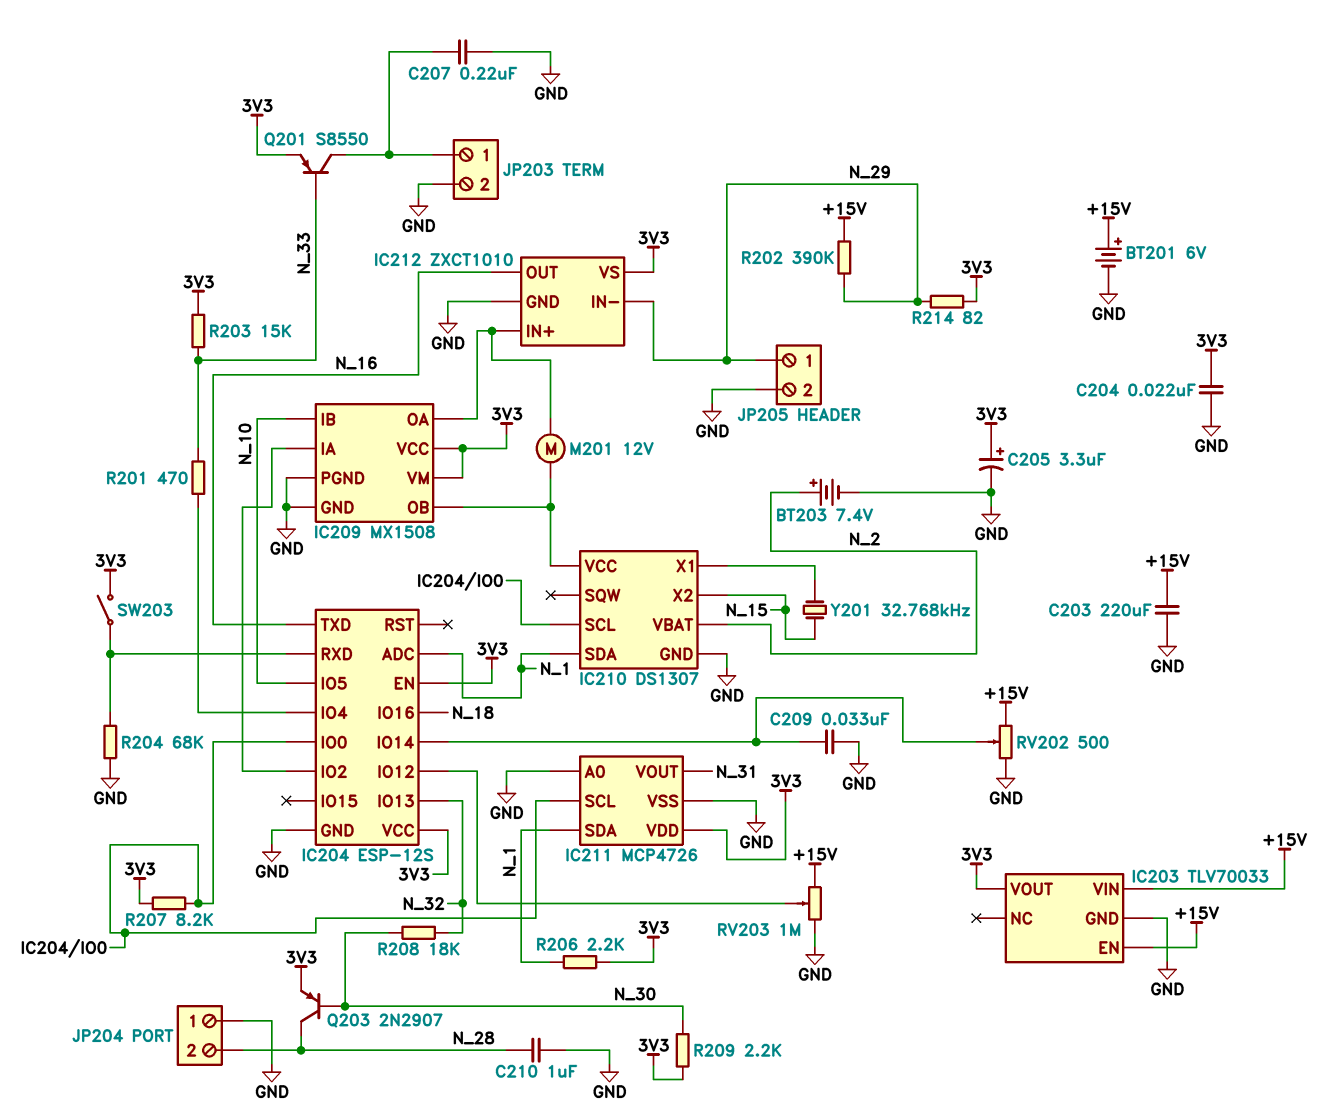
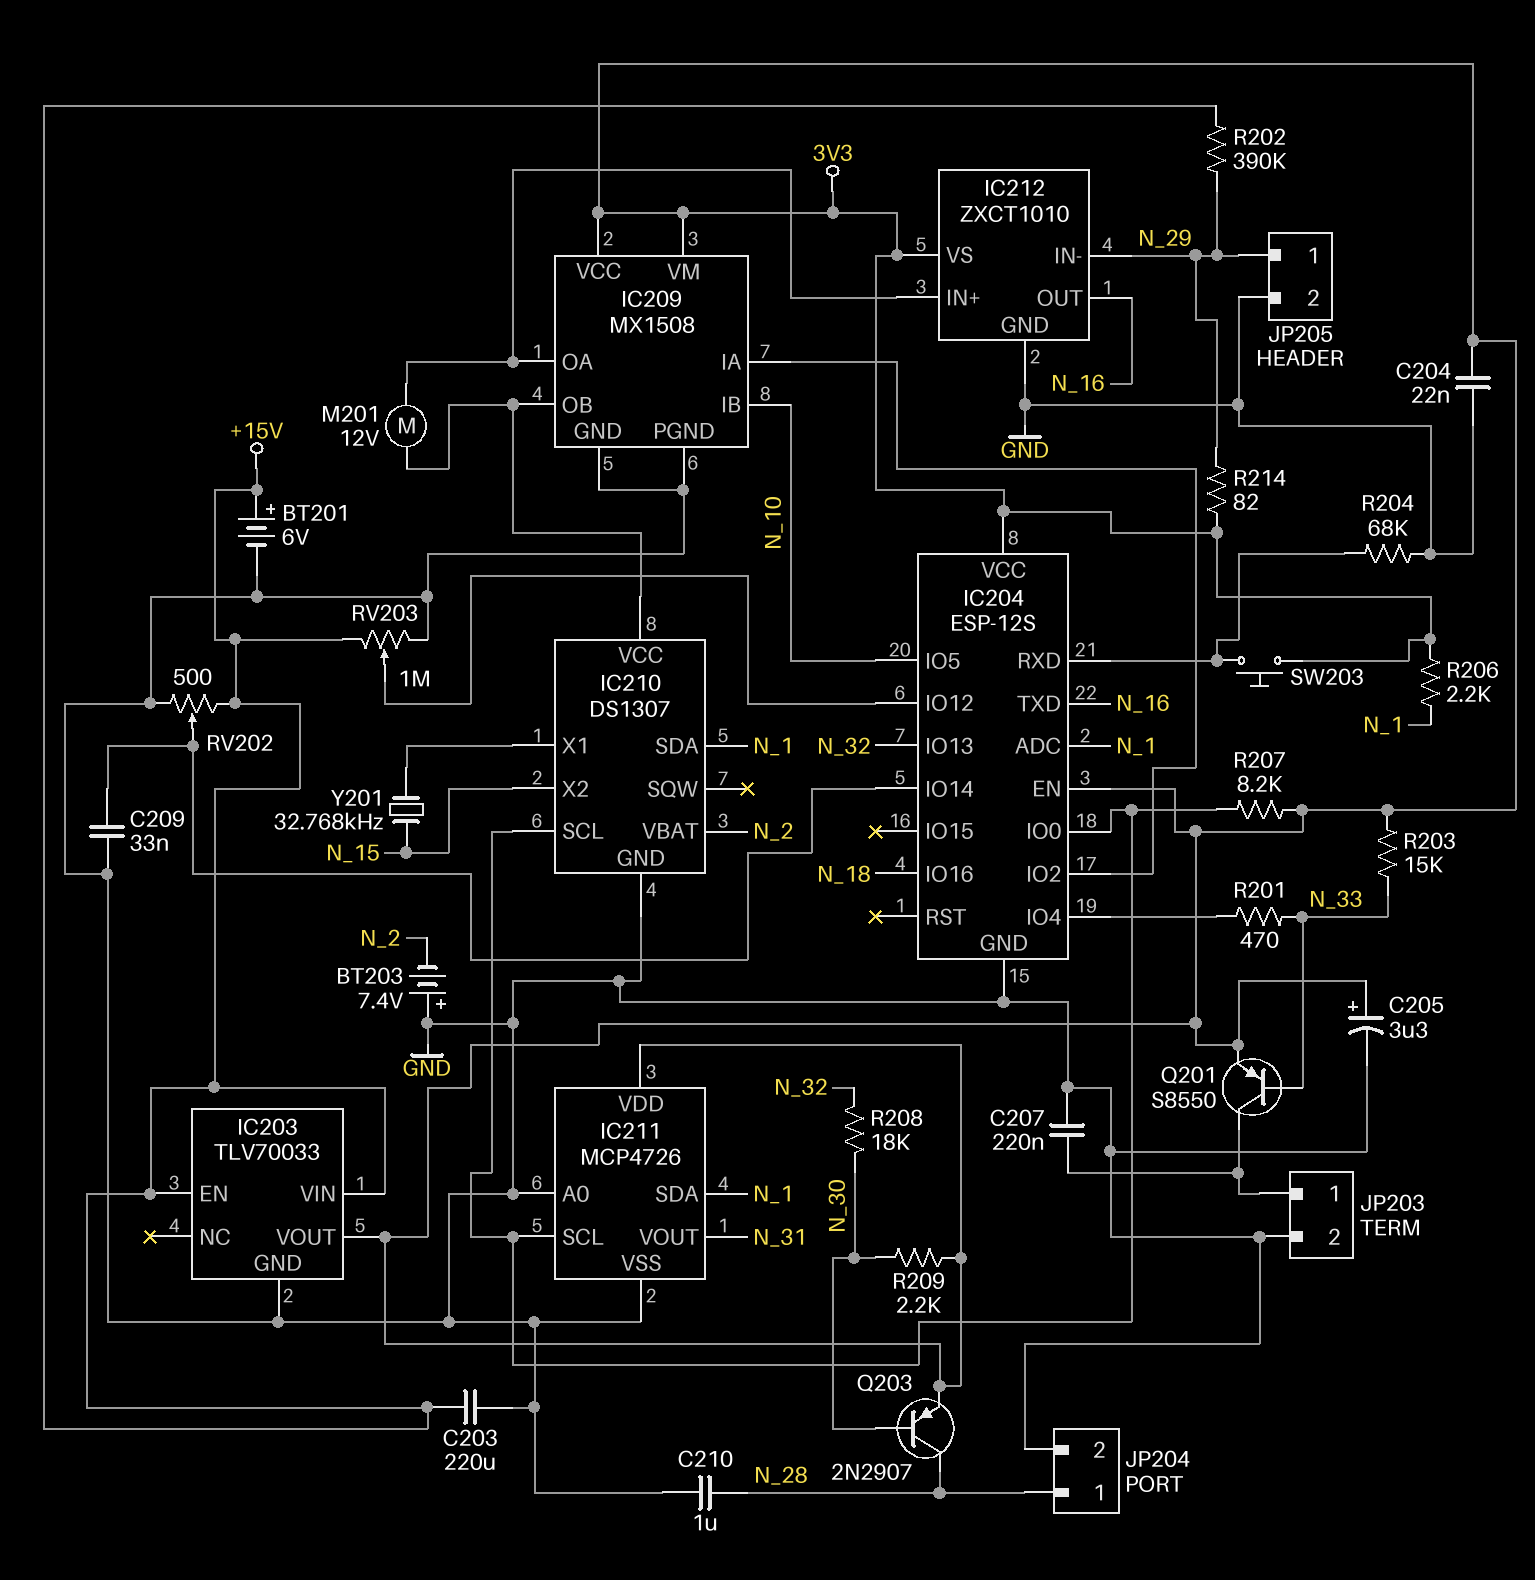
BT203: 7.4V (plus N_2, minus GND) -> 7.4V (plus GND, minus N_2)
JP204 pin 1: GND -> N_28
JP204 pin 2: N_28 -> GND
SW203: switch (3V3, IC204/RXD) -> button (3V3, IC204/RXD)

